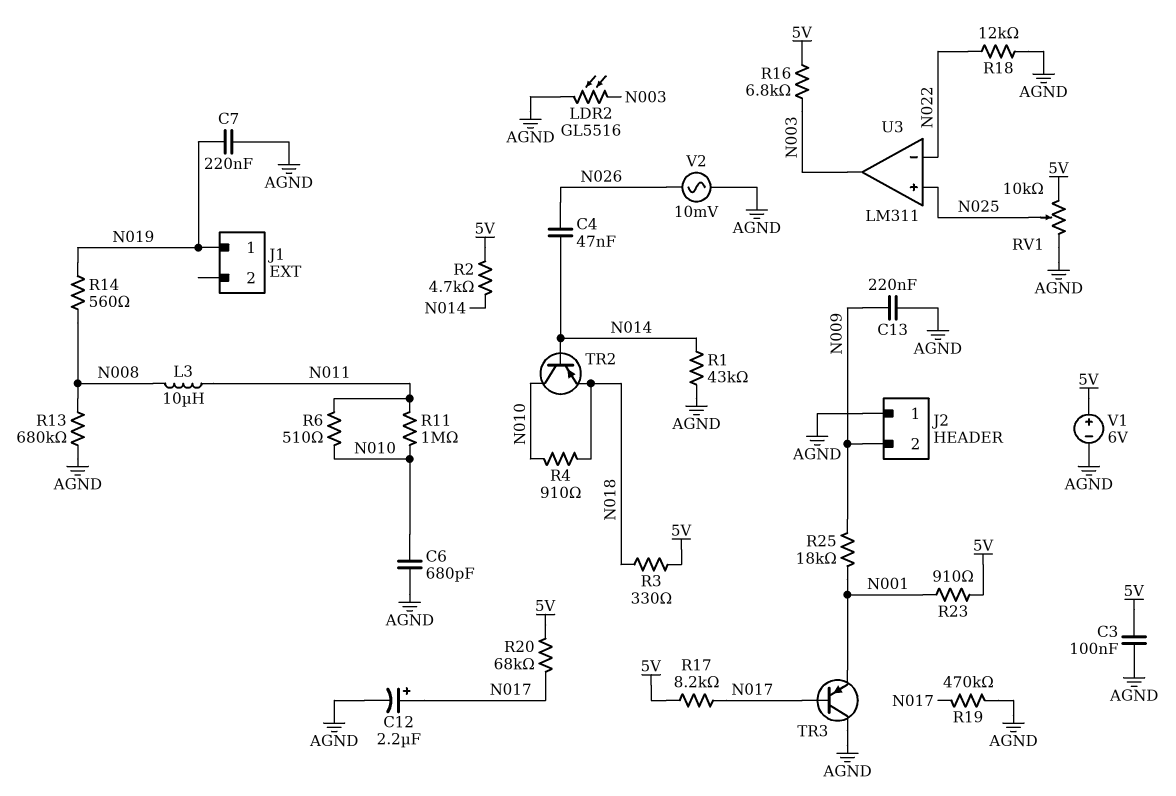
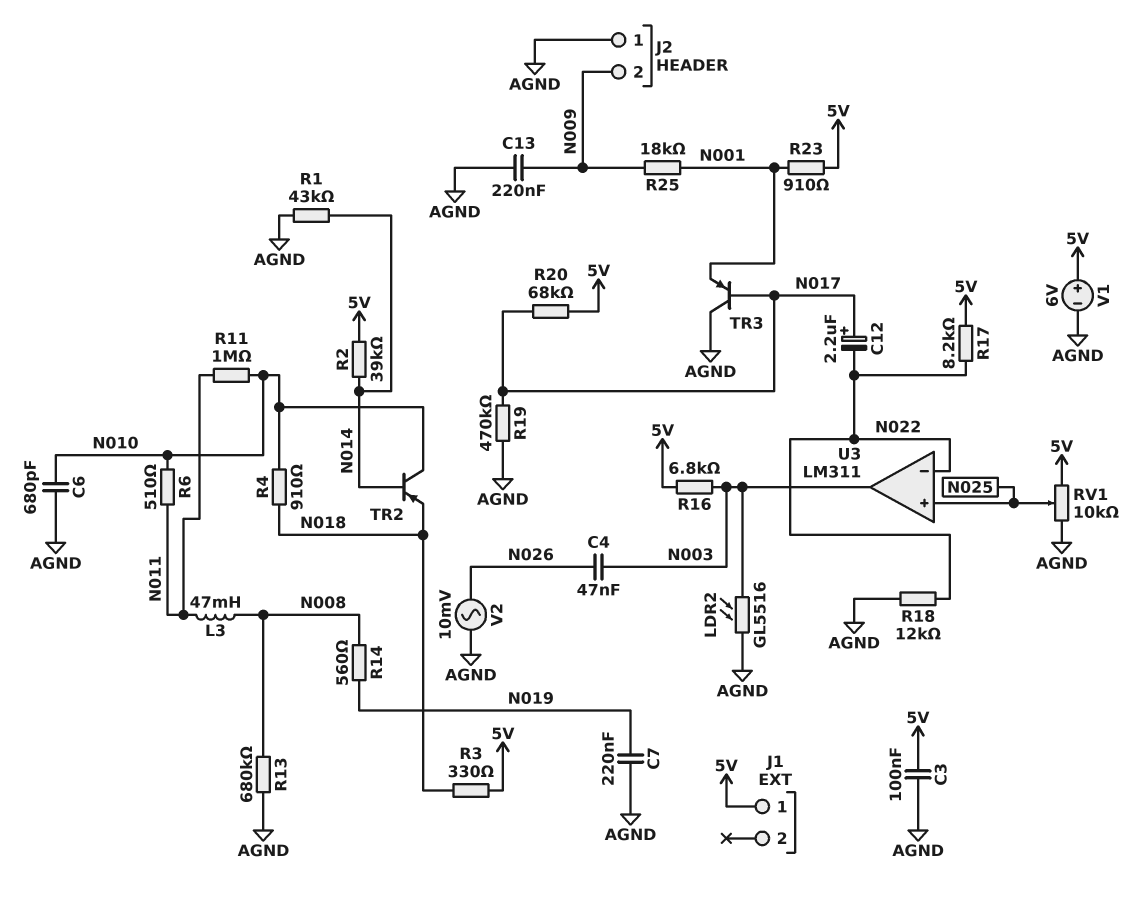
C4: 47nF (N014, N026) -> 47nF (N003, N026)
C12: 2.2uF (plus N017, minus AGND) -> 2.2uF (plus N017, minus N022)
J1 pin 1: N019 -> 5V
L3: 10uH (N008, N011) -> 47mH (N008, N011)
R2: 4.7k (5V, N014) -> 39k (5V, N014)
R17: 8.2k (5V, N017) -> 8.2k (5V, N022)

